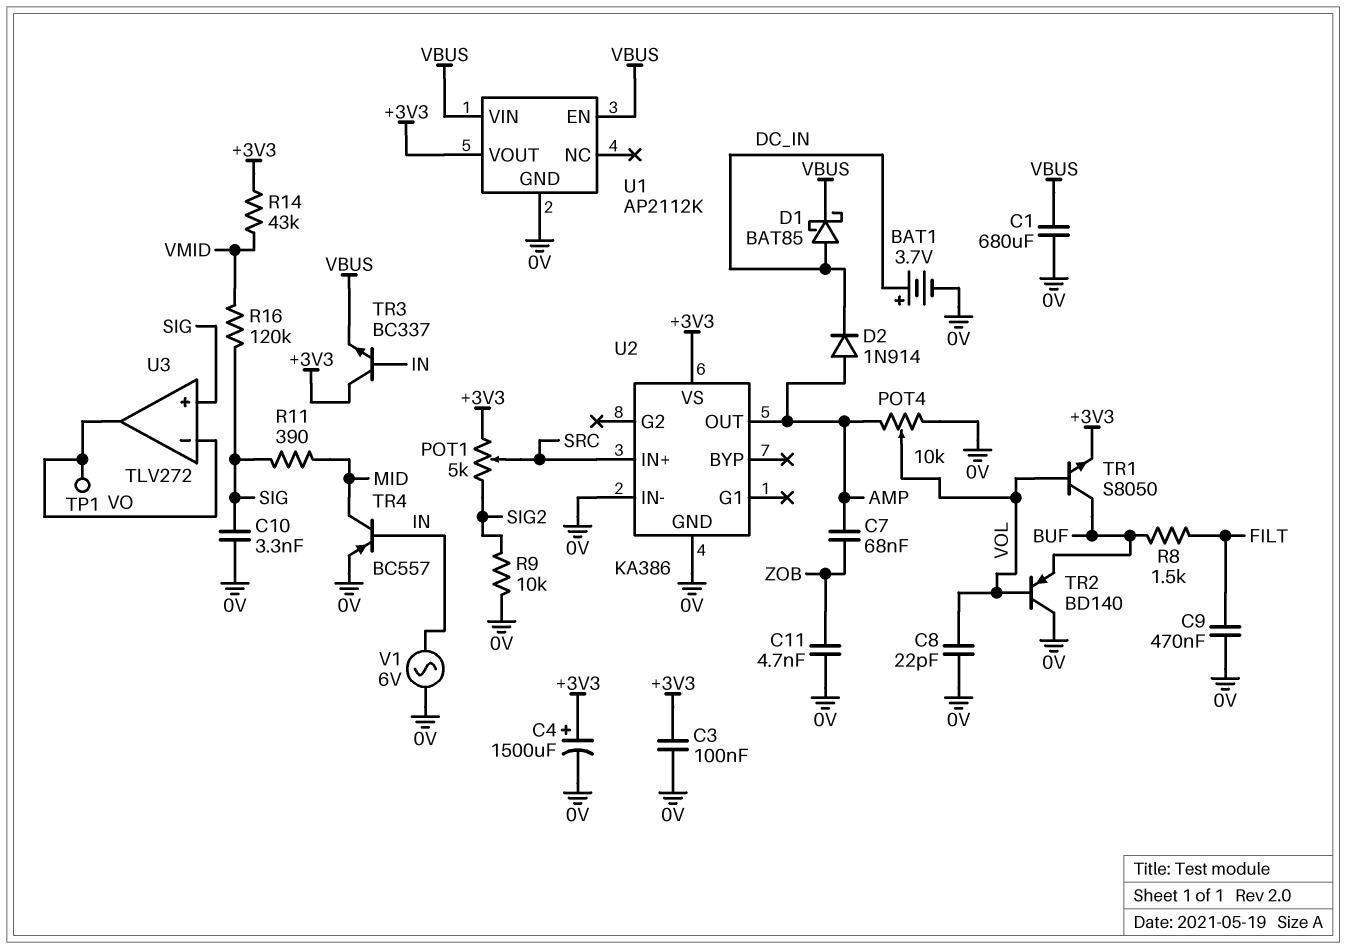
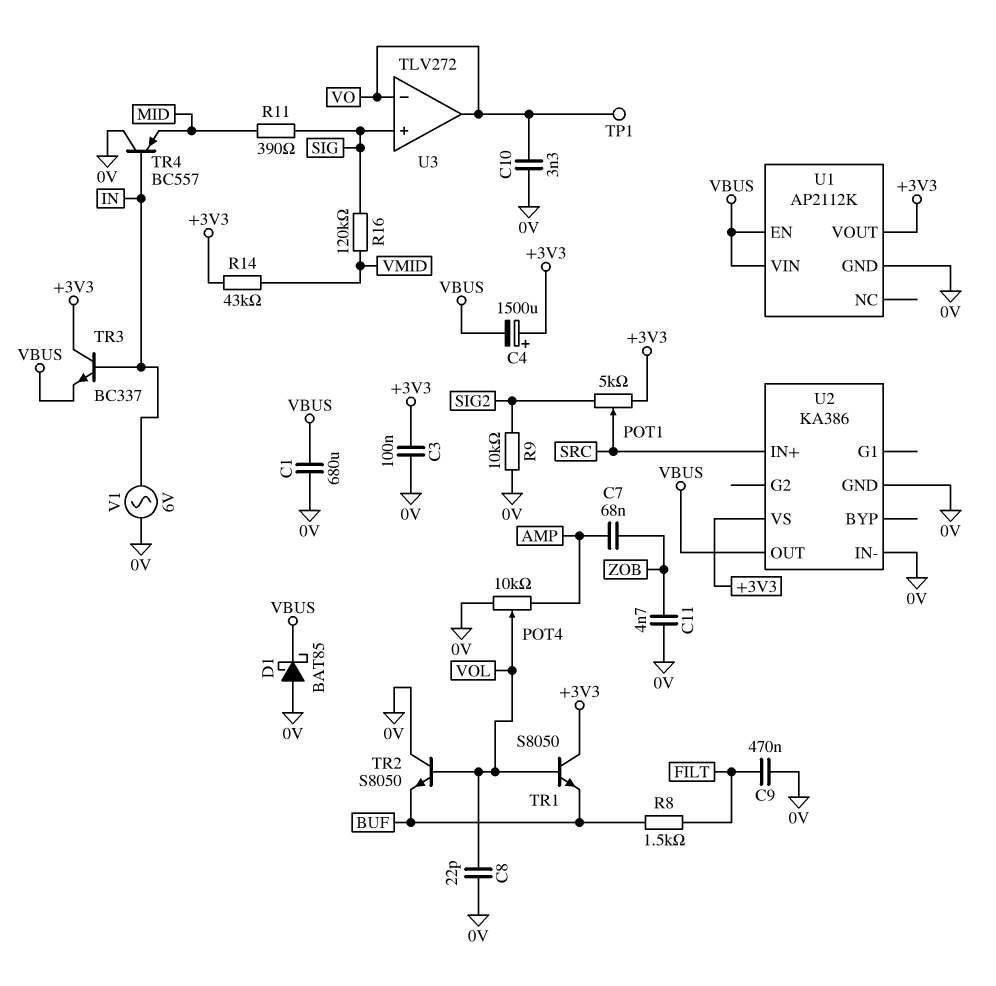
BAT1: 3.7V (plus DC_IN, minus 0V) -> none
C4: 1500uF (plus +3V3, minus 0V) -> 1500uF (plus +3V3, minus VBUS)
C10: 3.3nF (0V, SIG) -> 3.3nF (0V, VO)
D1: schottky BAT85 (A DC_IN, K VBUS) -> schottky BAT85 (A 0V, K VBUS)
D2: diode 1N914 (A AMP, K DC_IN) -> none
TR1: NPN S8050 (B VOL, C BUF, E +3V3) -> NPN S8050 (B VOL, C +3V3, E BUF)
TR2: PNP BD140 (B VOL, C 0V, E BUF) -> NPN S8050 (B VOL, C 0V, E BUF)
TR4: PNP BC557 (B IN, C MID, E 0V) -> PNP BC557 (B IN, C 0V, E MID)
U2 pin OUT: AMP -> VBUS

